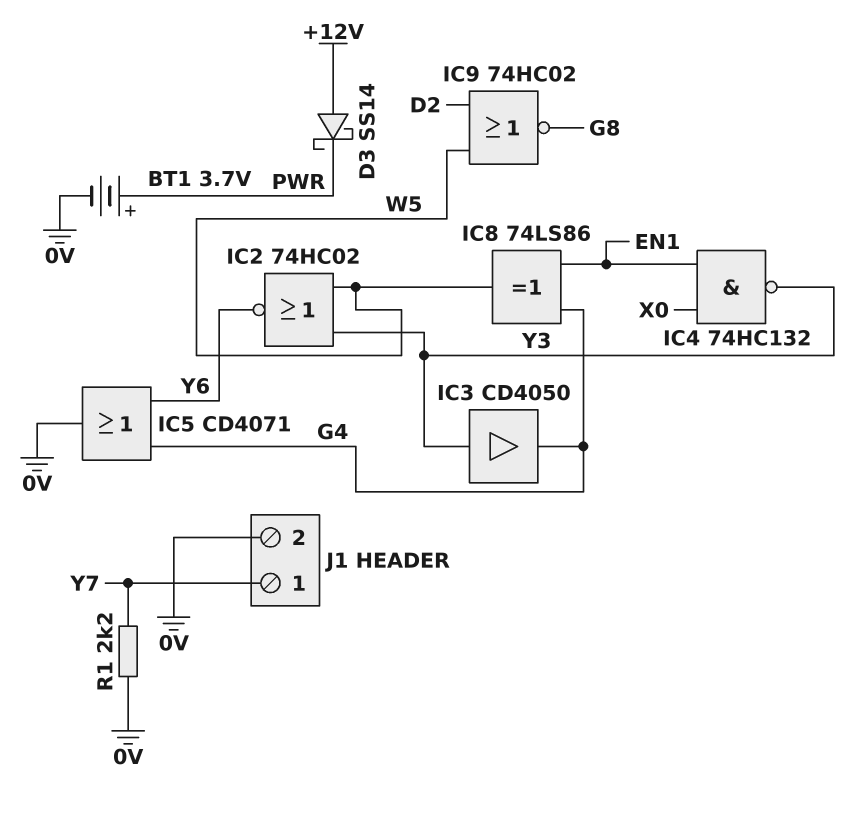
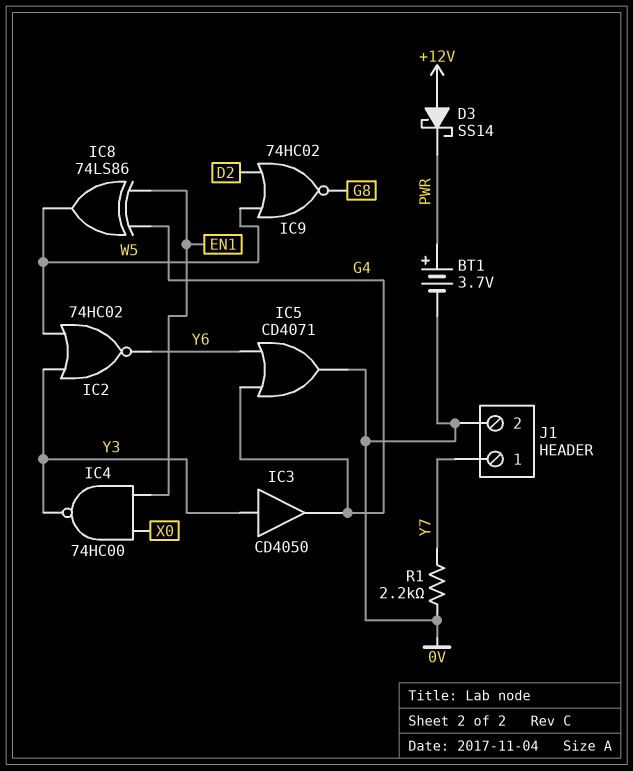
IC4: NAND 74HC132 (in EN1, in X0, out Y3) -> NAND 74HC00 (in EN1, in X0, out Y3)

